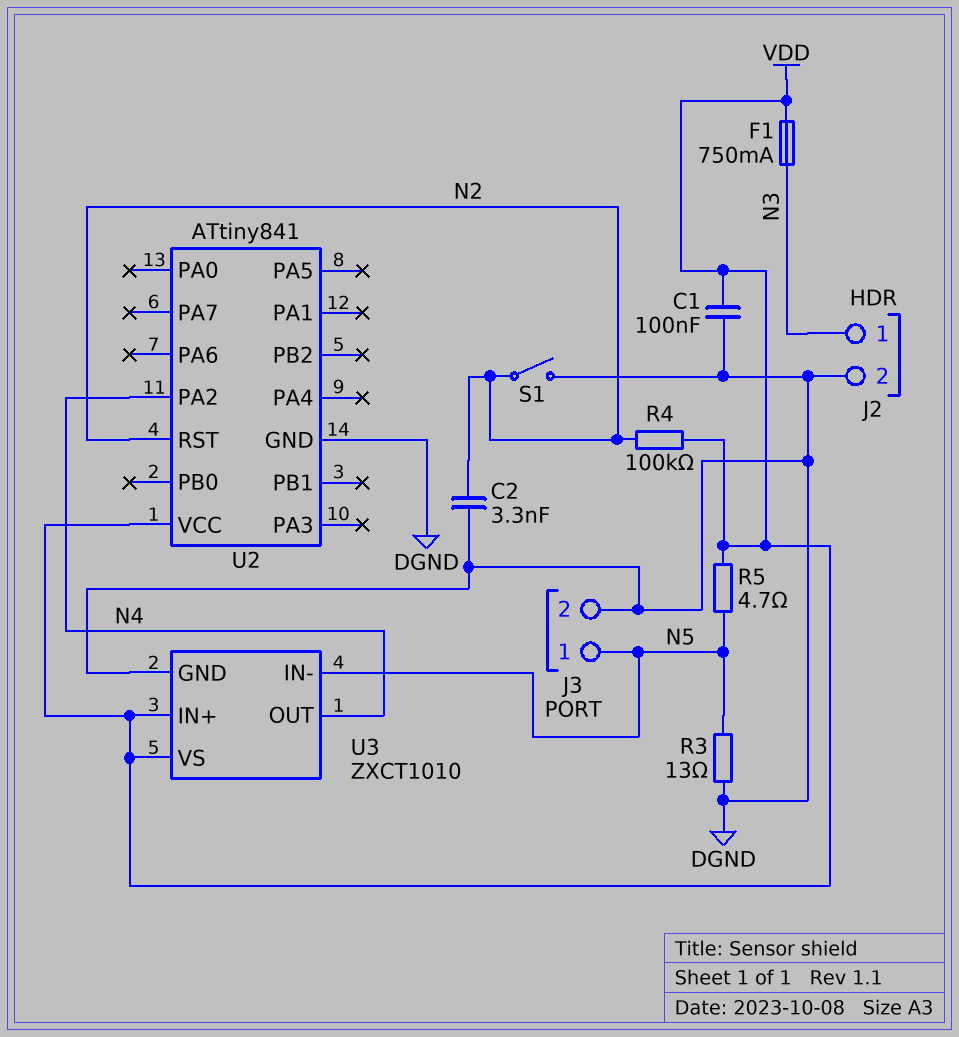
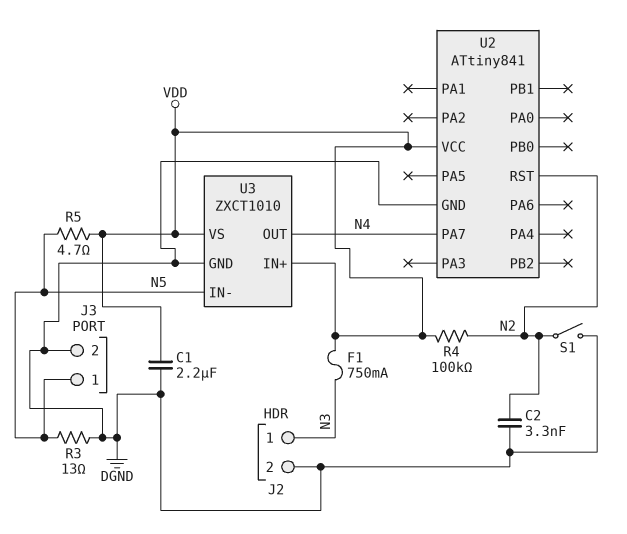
C1: 100nF (DGND, VDD) -> 2.2uF (DGND, VDD)
U2 pin PA2: N4 -> none
U2 pin PA7: none -> N4

